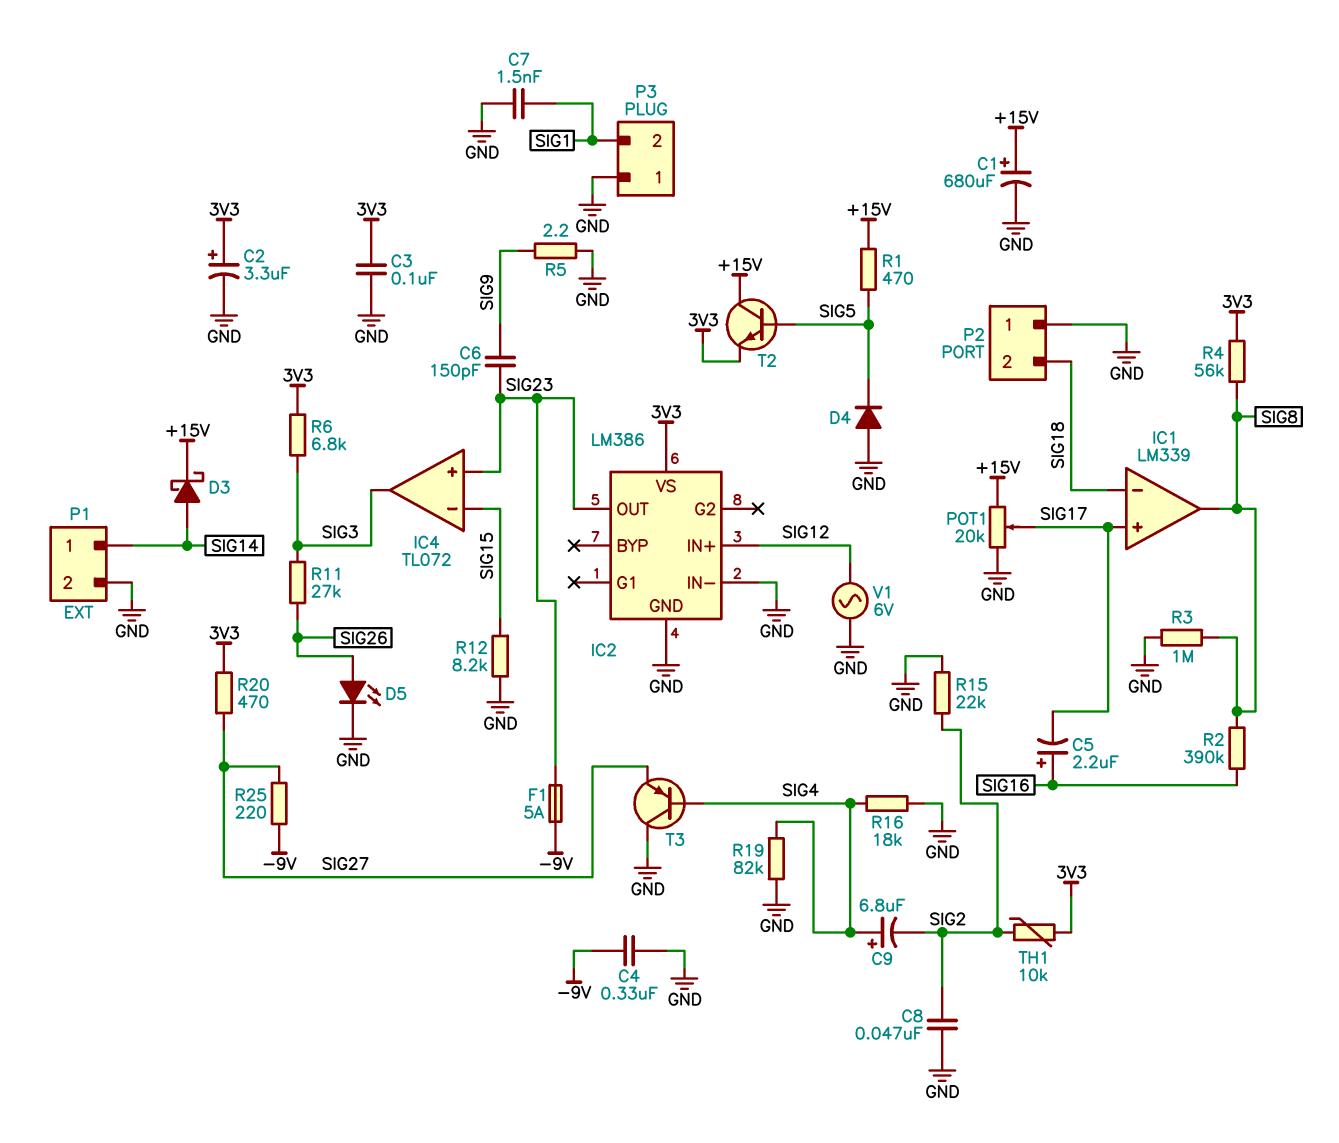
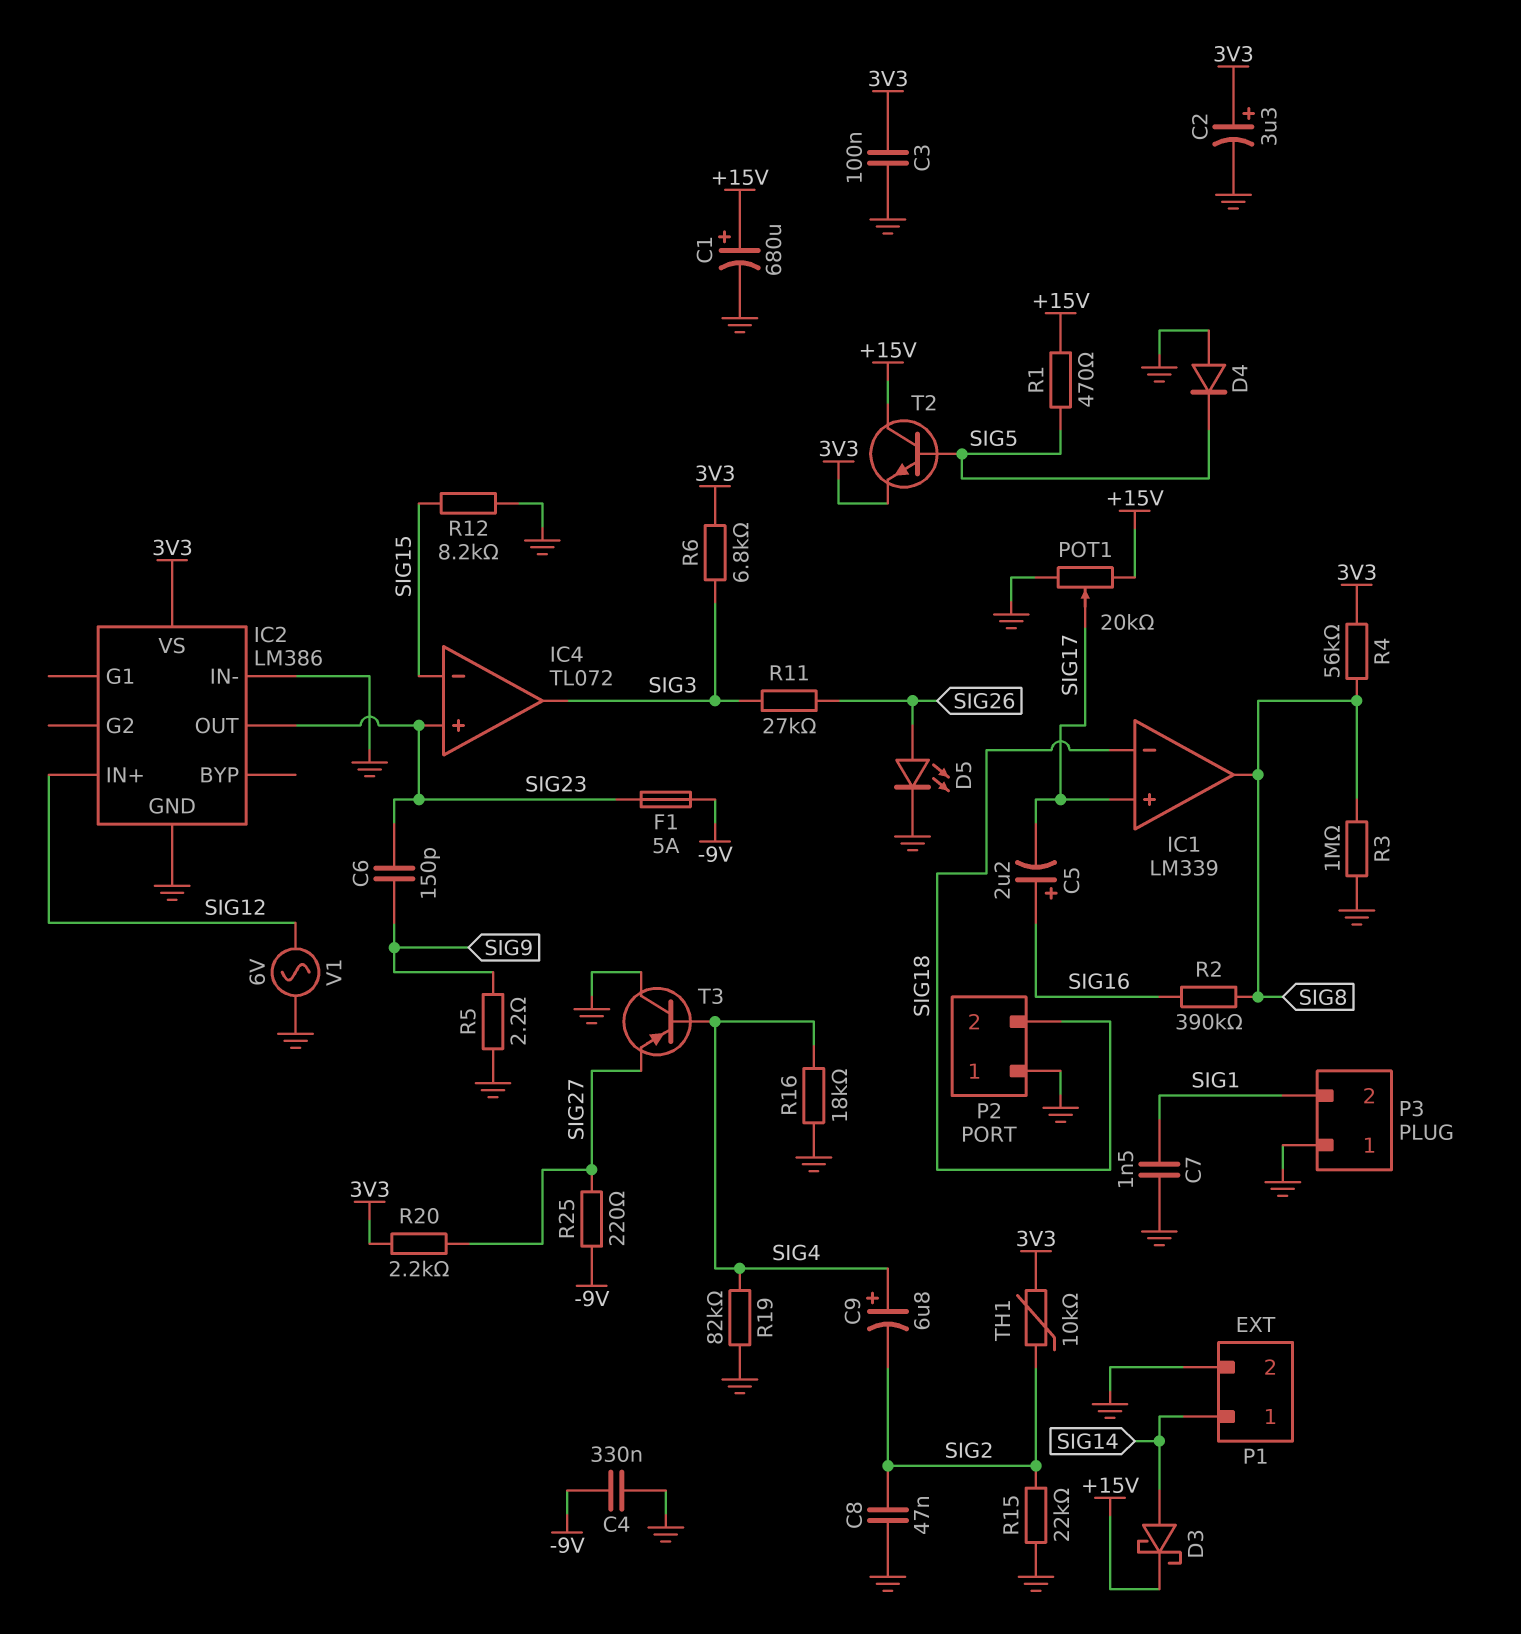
R20: 470 (3V3, SIG27) -> 2.2k (3V3, SIG27)

